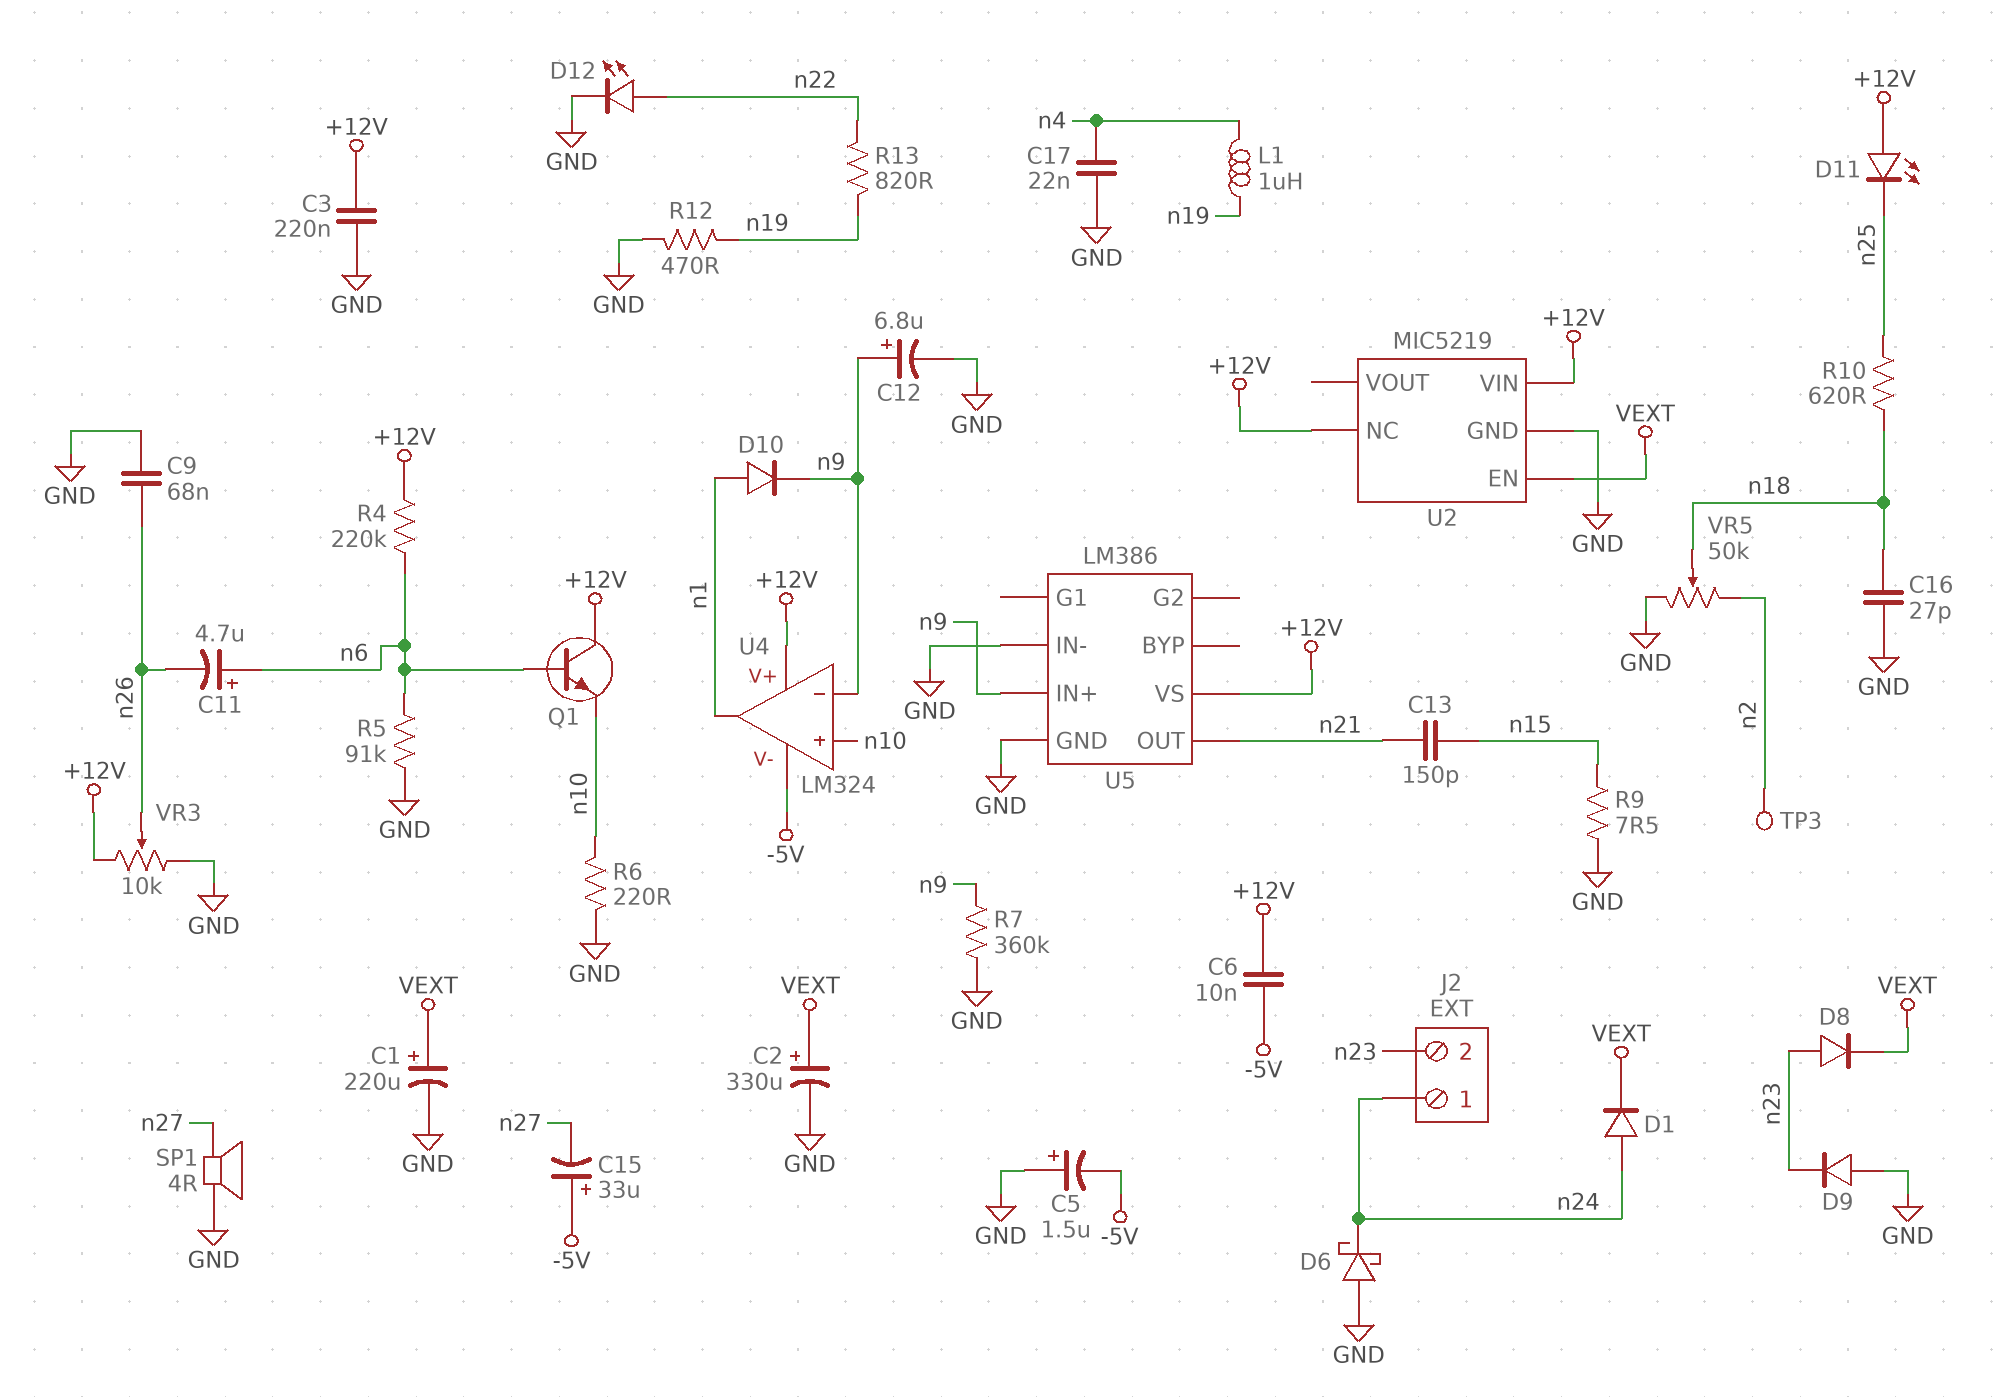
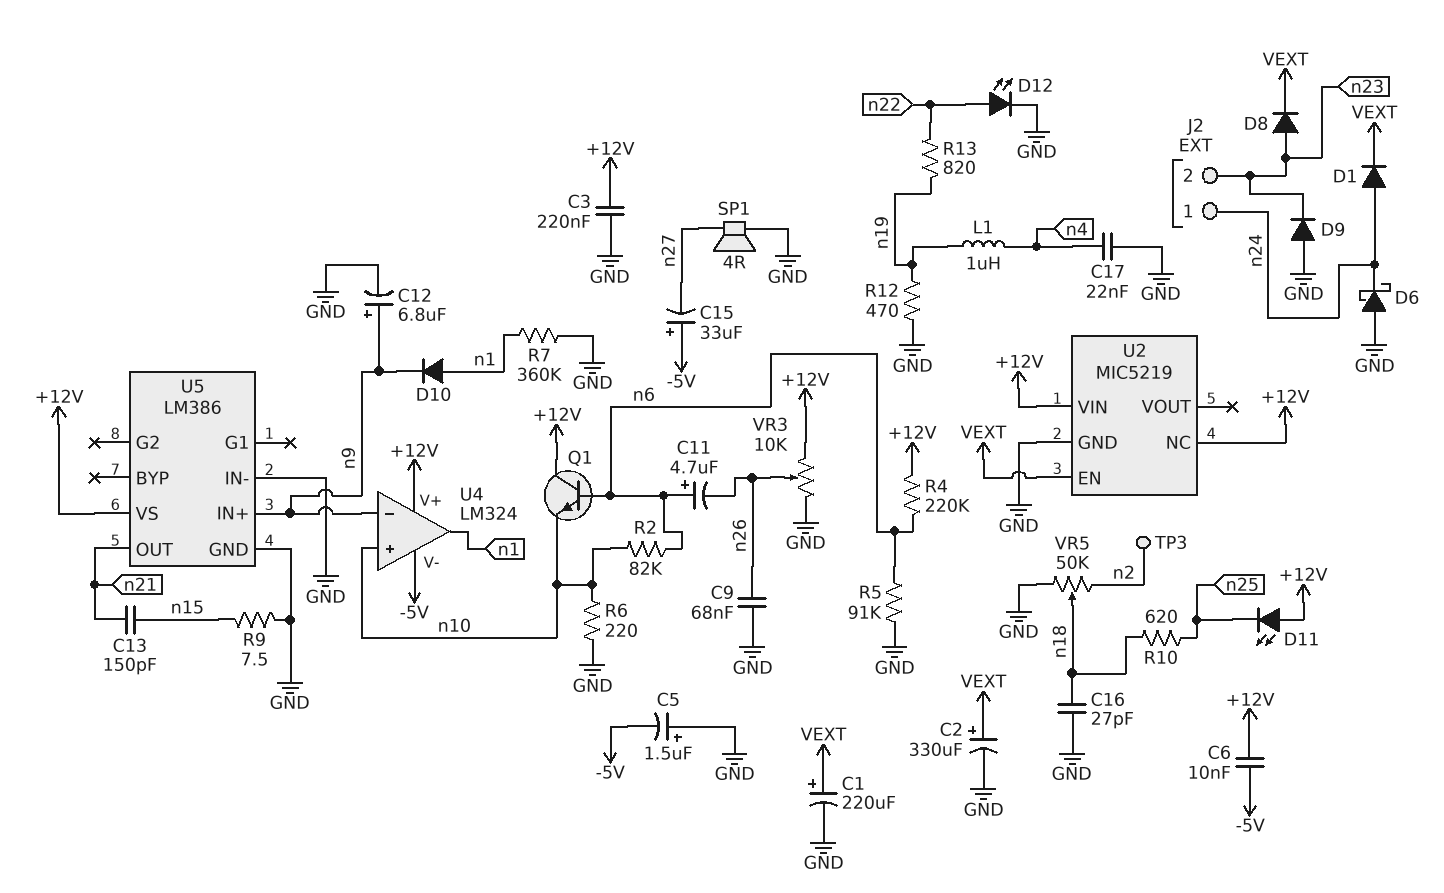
R2: none -> 82k (n6, n10)
R7: 360k (GND, n9) -> 360k (GND, n1)

